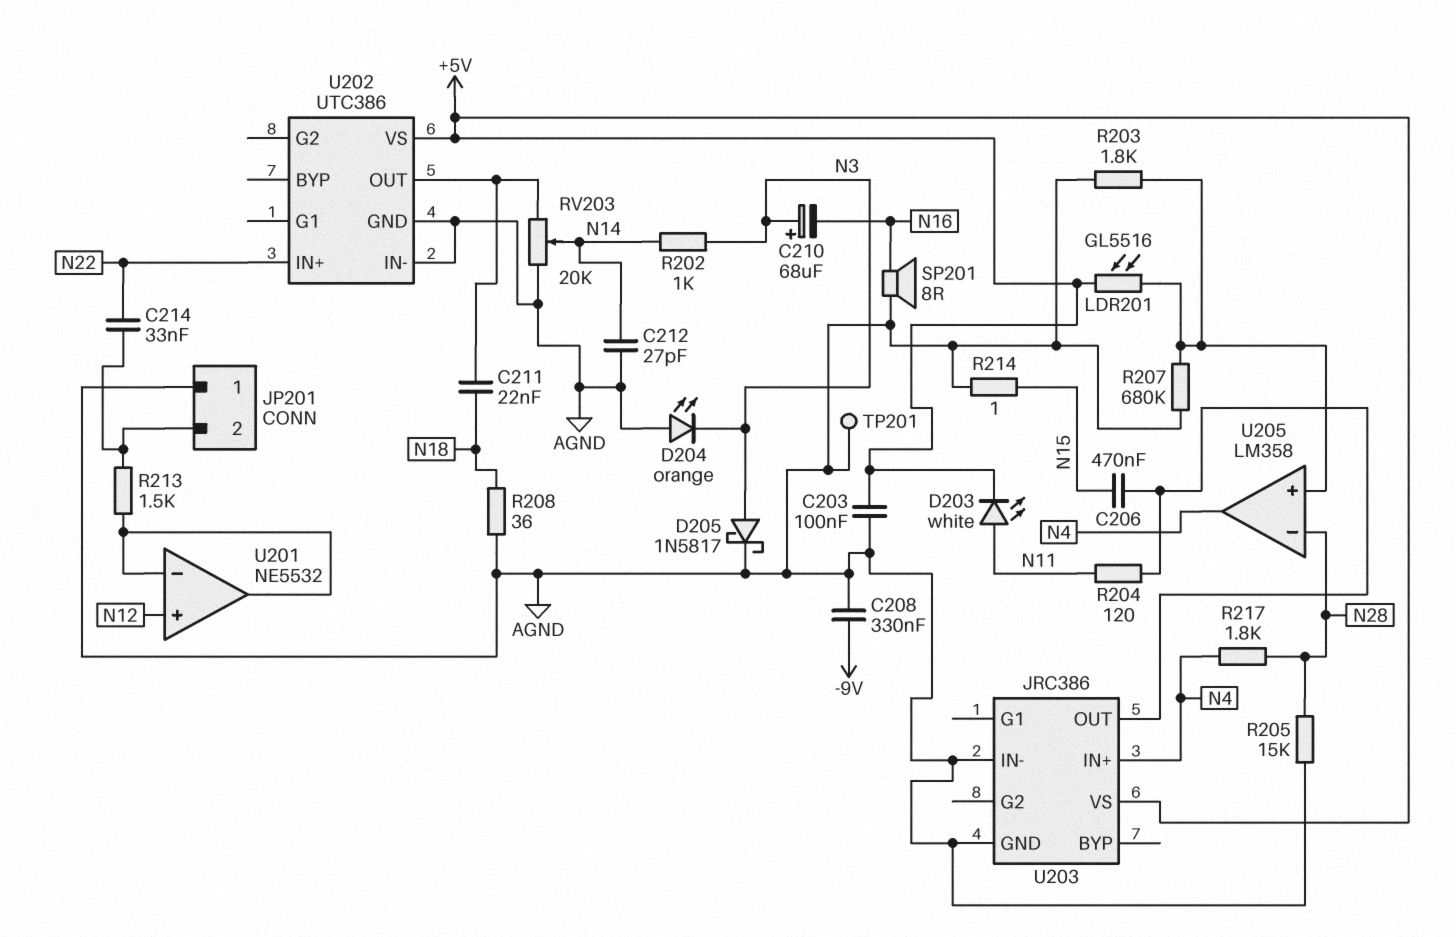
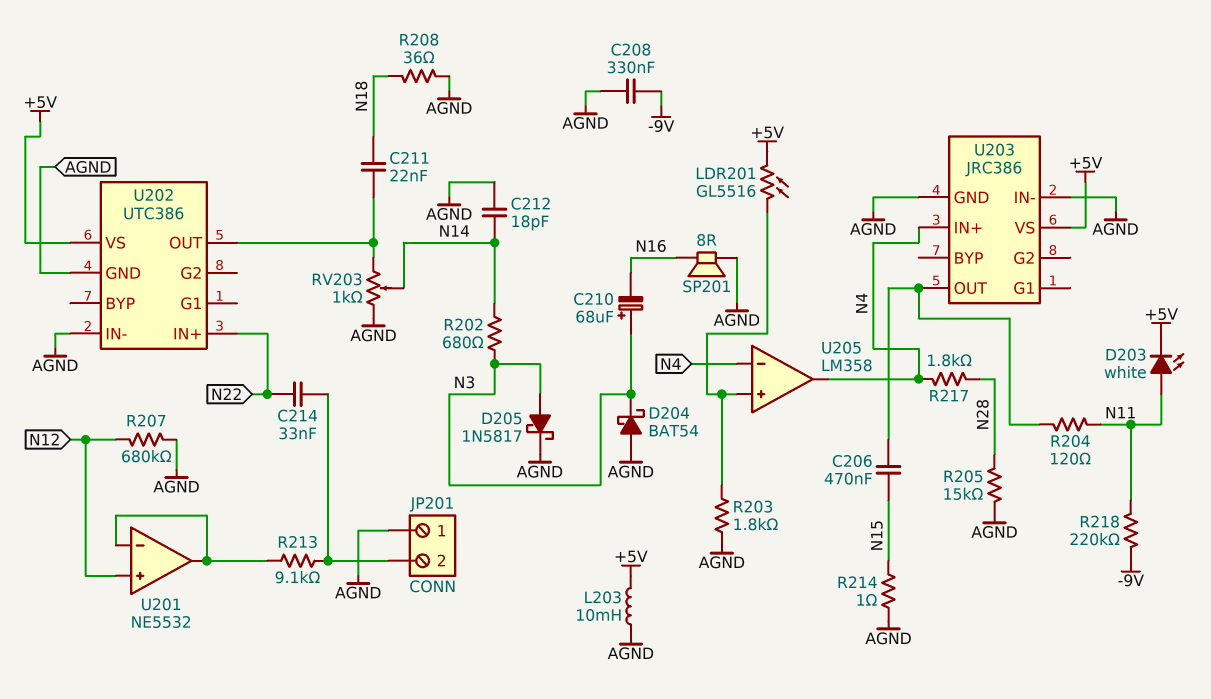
C203: 100nF (+5V, AGND) -> none
C212: 27pF (AGND, N14) -> 18pF (AGND, N14)
D204: LED orange (A AGND, K N3) -> schottky BAT54 (A AGND, K N3)
L203: none -> 10mH (+5V, AGND)
R202: 1k (N3, N14) -> 680 (N3, N14)
R207: 680k (AGND, U205/in+) -> 680k (AGND, N12)
R213: 1.5k (JP201/2, U201/in-) -> 9.1k (JP201/2, U201/in-)
R218: none -> 220k (-9V, N11)
RV203: 20k (AGND, U202/OUT, wiper N14) -> 1k (AGND, U202/OUT, wiper N14)
TP201: test point (AGND) -> none
U205 pin in-: N28 -> N4

